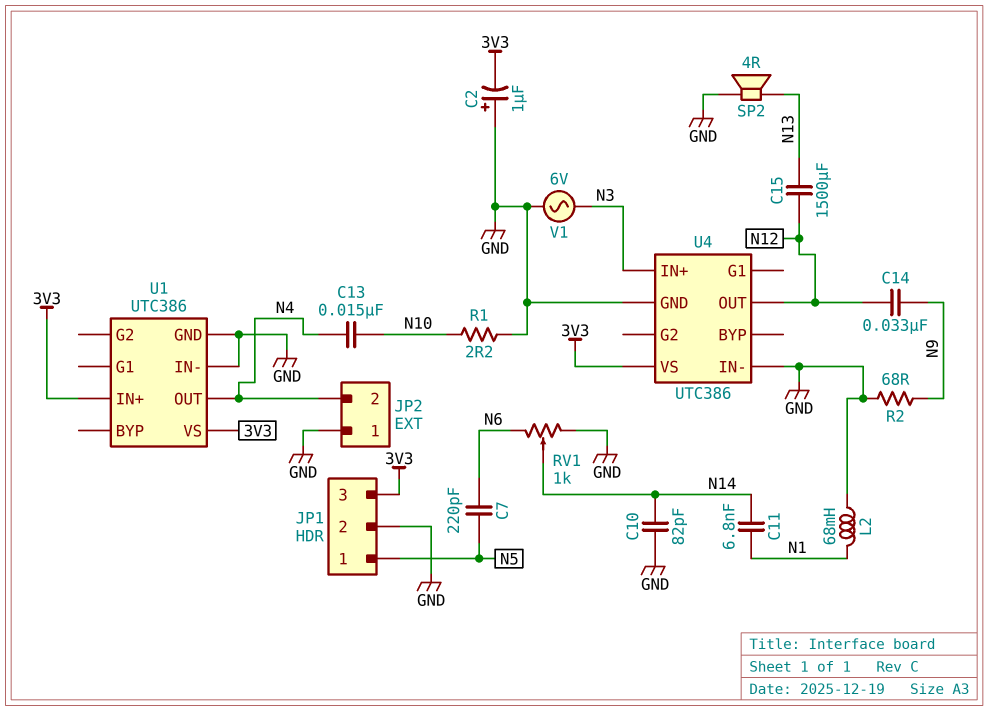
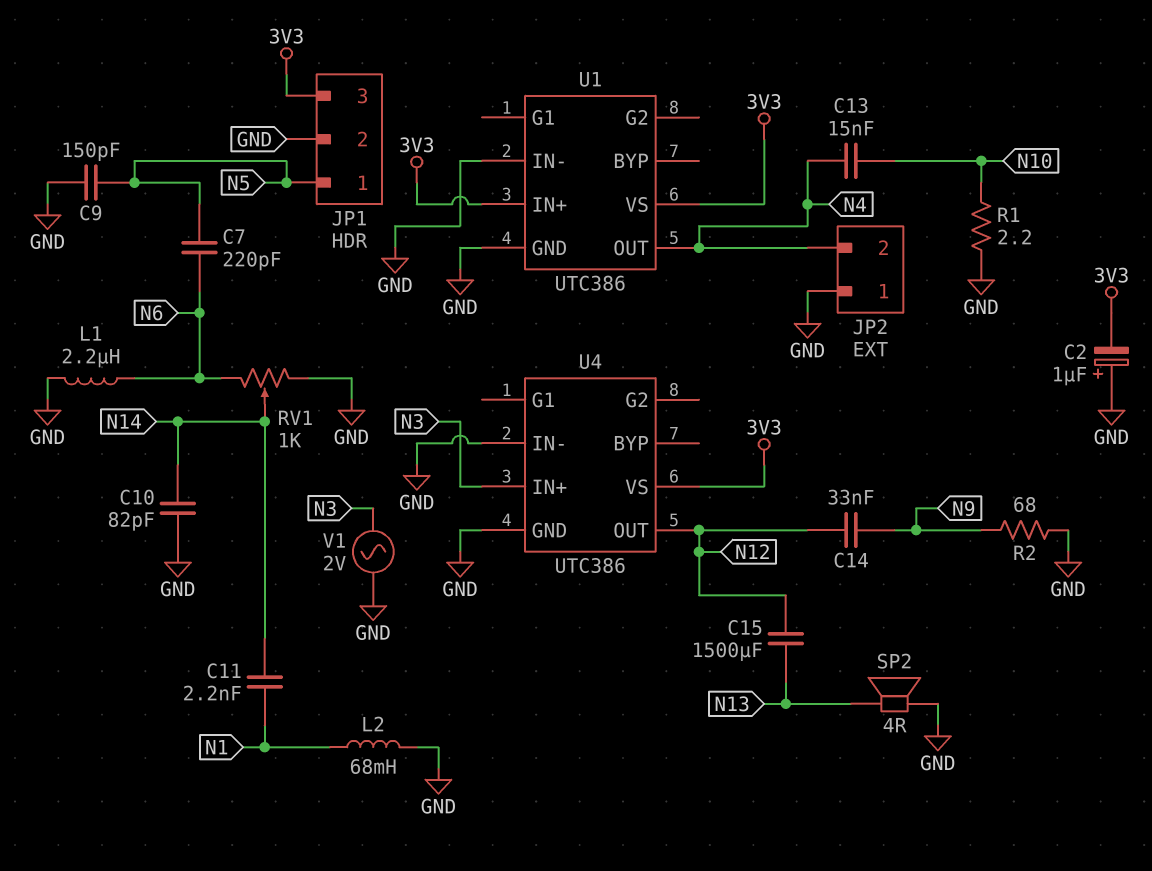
C9: none -> 150pF (GND, N5)
C11: 6.8nF (N1, N14) -> 2.2nF (N1, N14)
L1: none -> 2.2uH (GND, N6)
V1: AC 6V (GND, N3) -> AC 2V (GND, N3)

